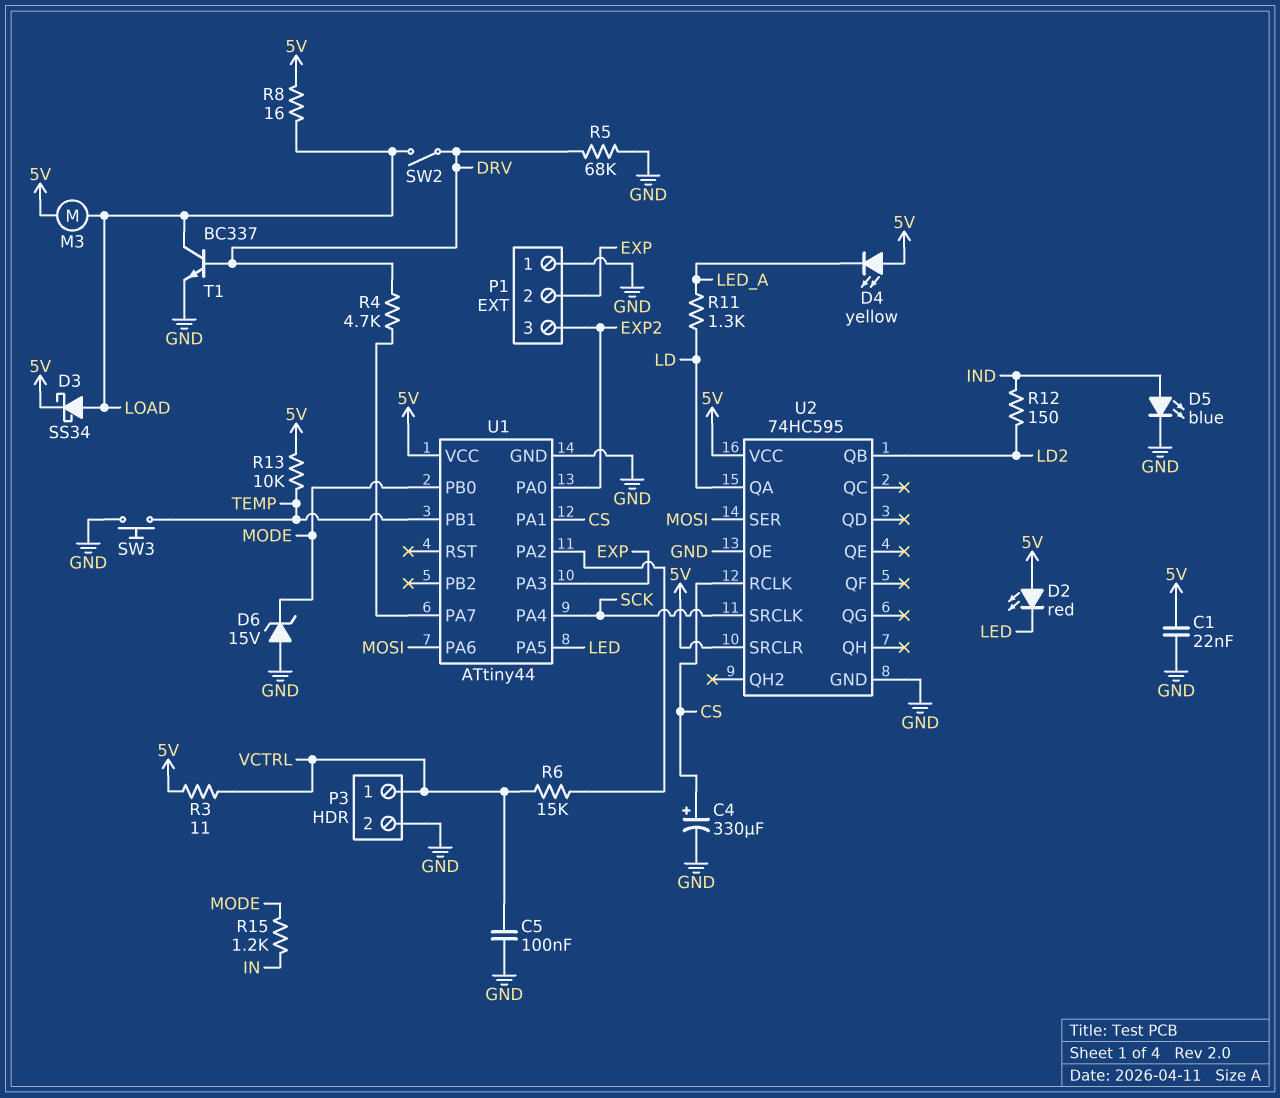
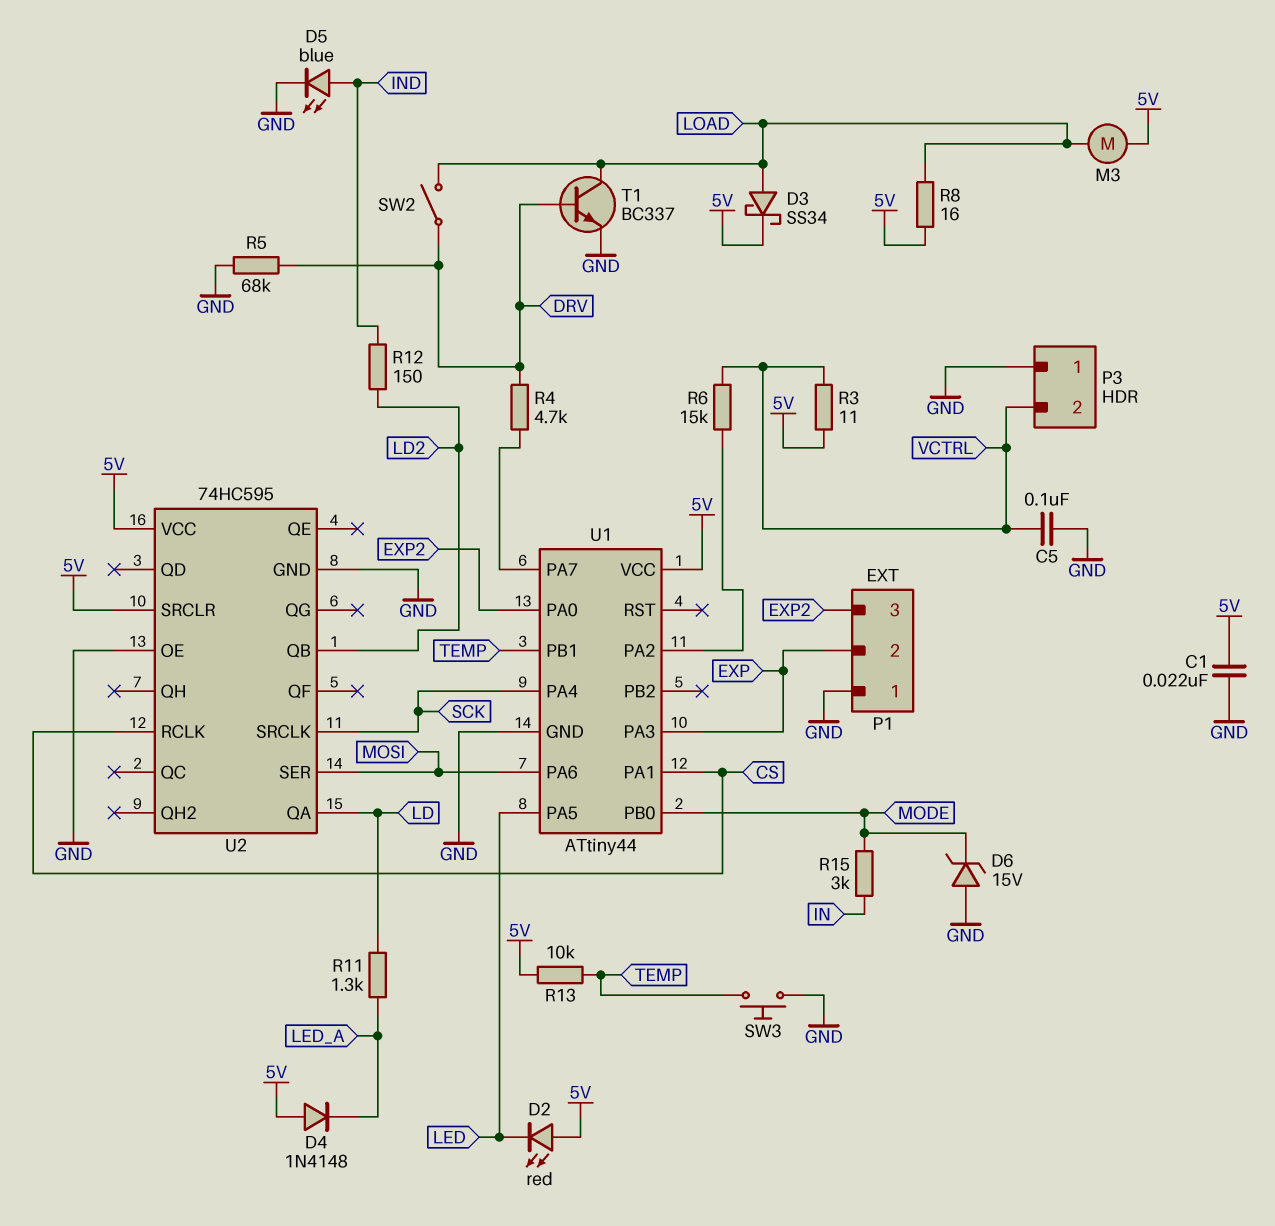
C4: 330uF (plus CS, minus GND) -> none
D4: LED yellow (A 5V, K LED_A) -> diode 1N4148 (A 5V, K LED_A)
P3 pin 1: VCTRL -> GND
P3 pin 2: GND -> VCTRL
R15: 1.2k (IN, MODE) -> 3k (IN, MODE)

